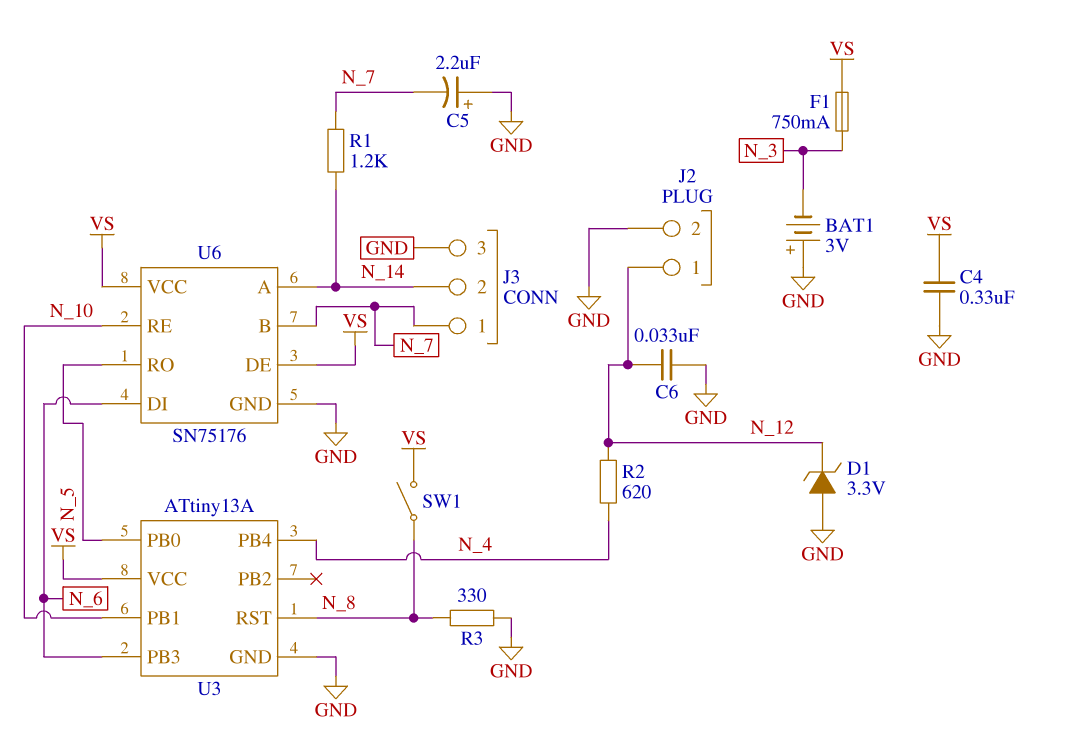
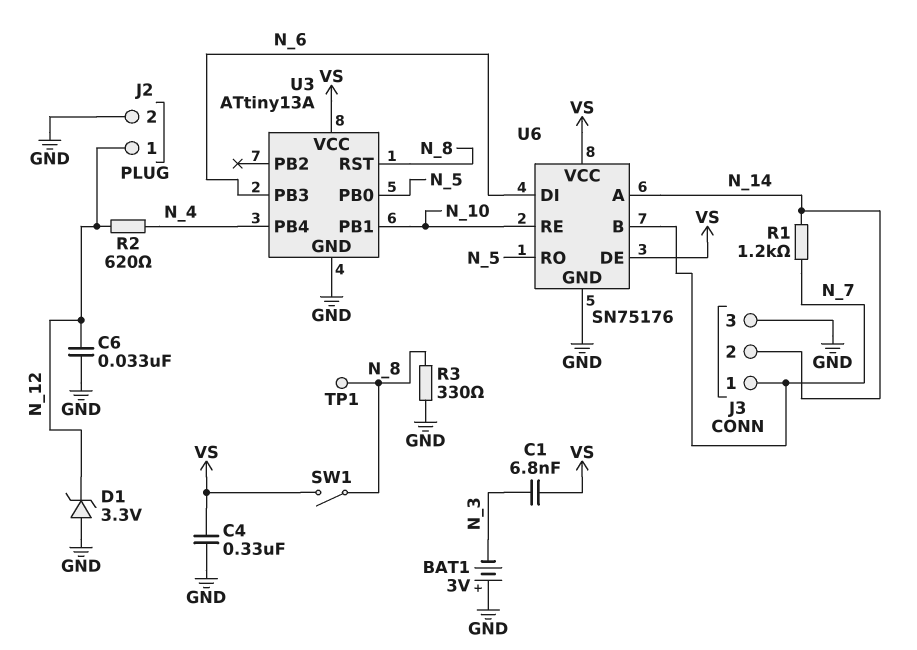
C1: none -> 6.8nF (N_3, VS)
C5: 2.2uF (plus GND, minus N_7) -> none
F1: 750mA (N_3, VS) -> none
TP1: none -> test point (N_8)

